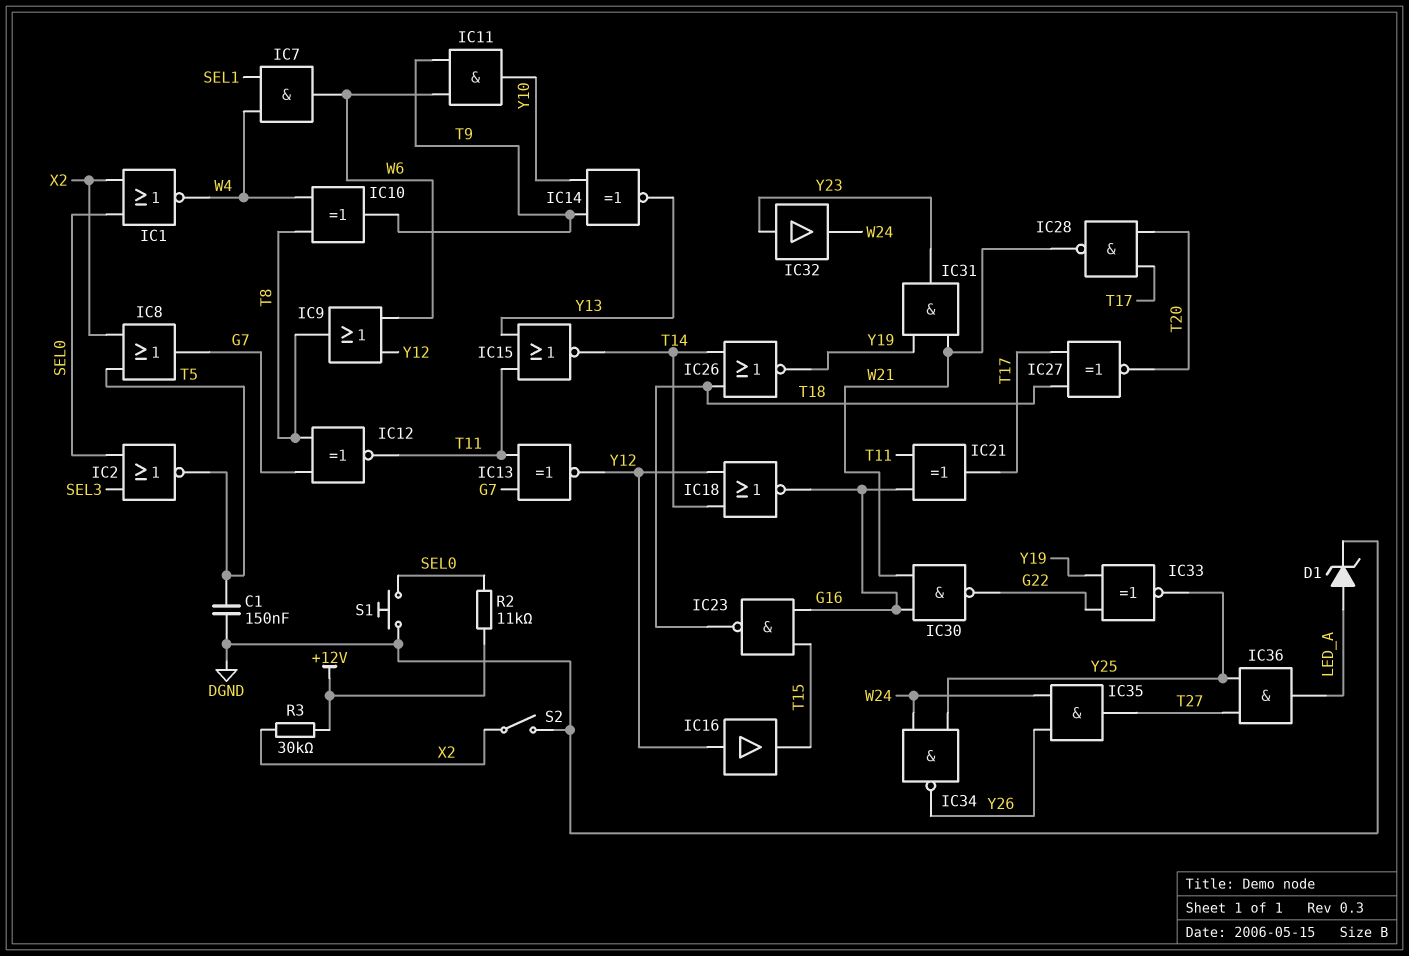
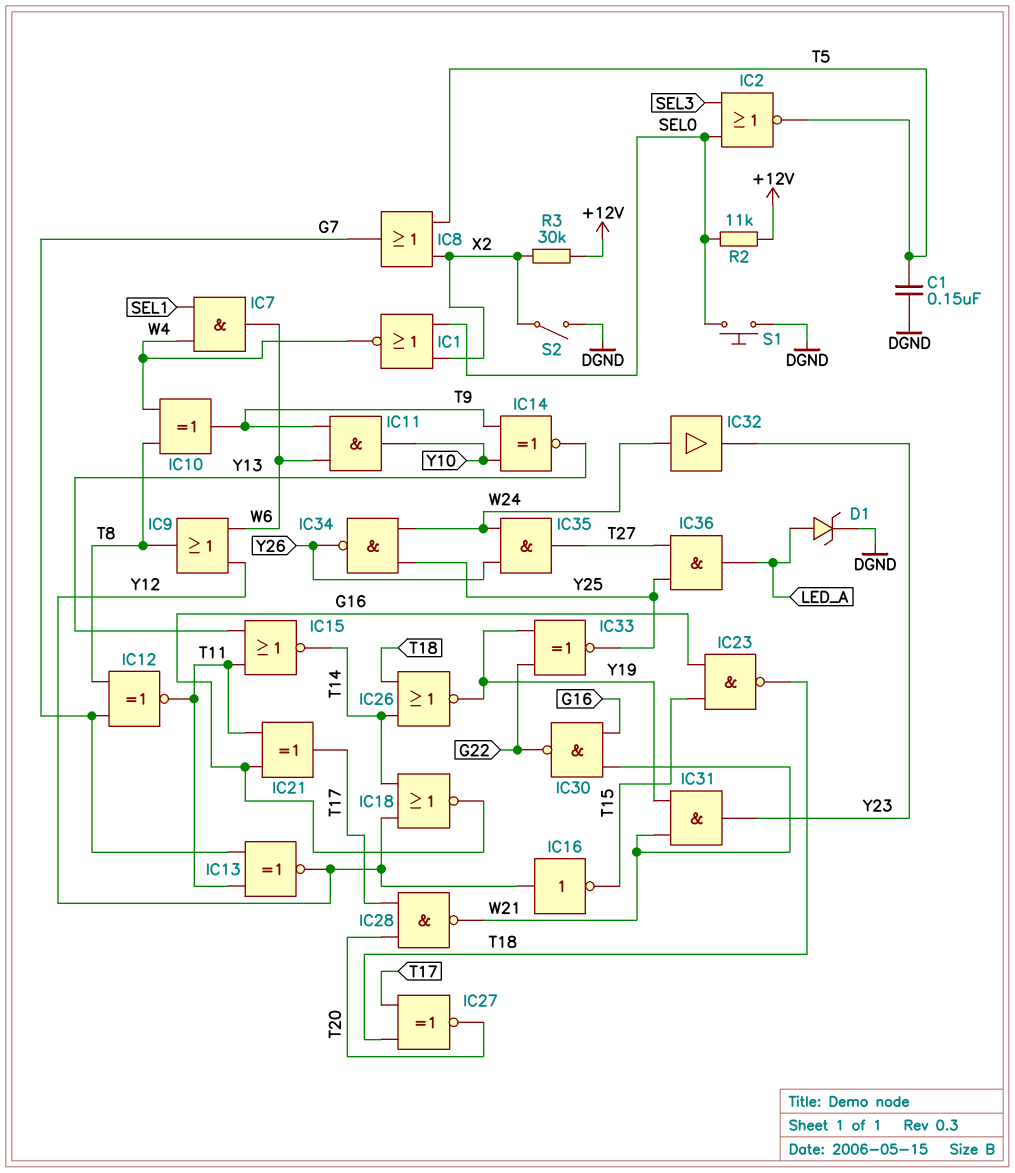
IC16: buffer (in Y12, out T15) -> NOT (in Y12, out T15)
IC32: buffer (in Y23, out W24) -> buffer (in W24, out Y23)

